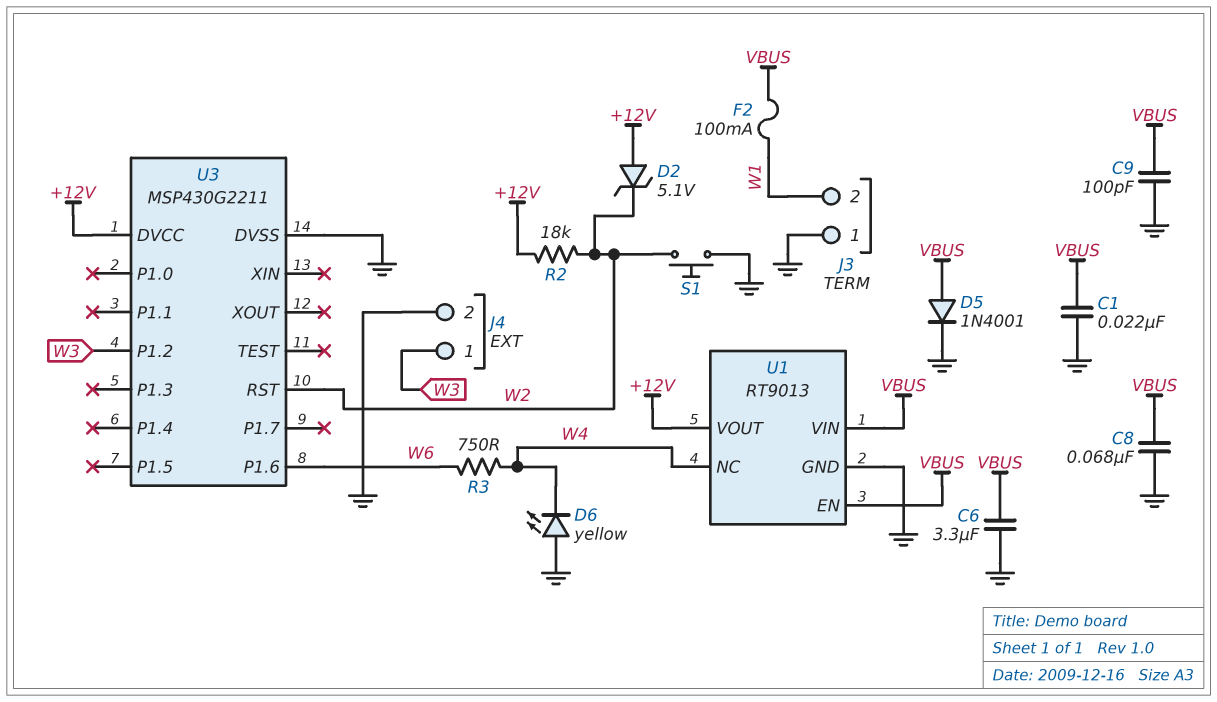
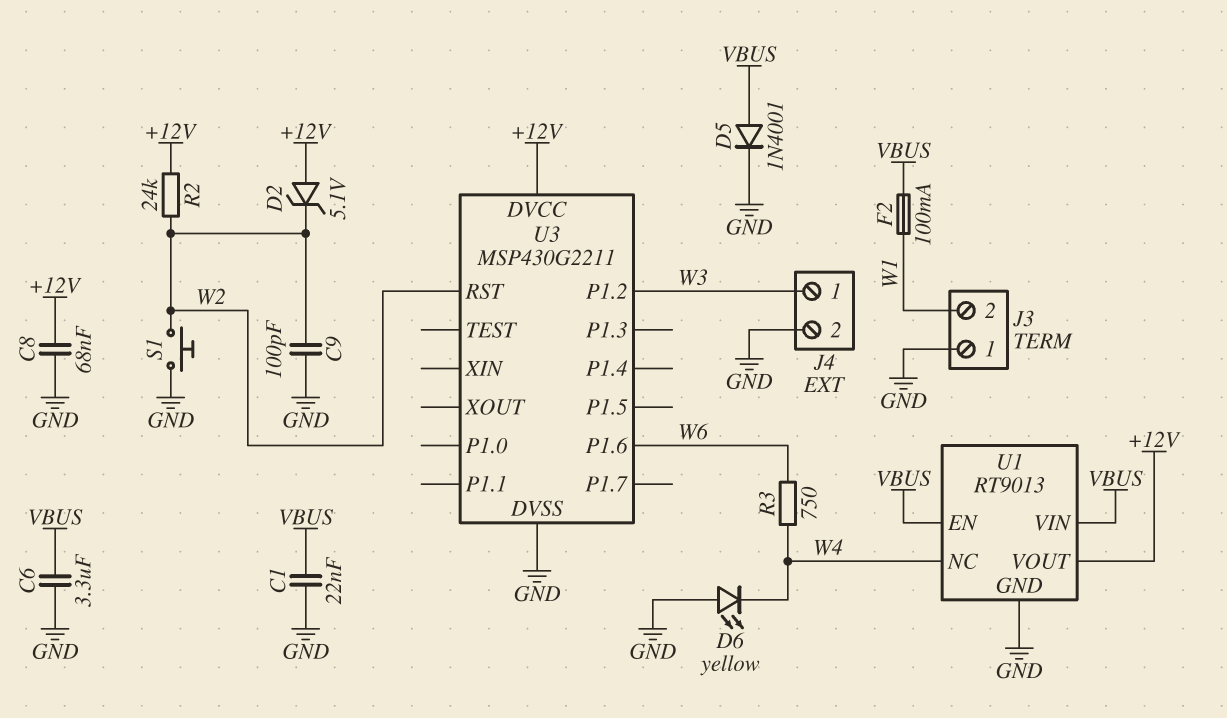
C8: 68nF (GND, VBUS) -> 68nF (+12V, GND)
C9: 100pF (GND, VBUS) -> 100pF (GND, W2)
R2: 18k (+12V, W2) -> 24k (+12V, W2)

